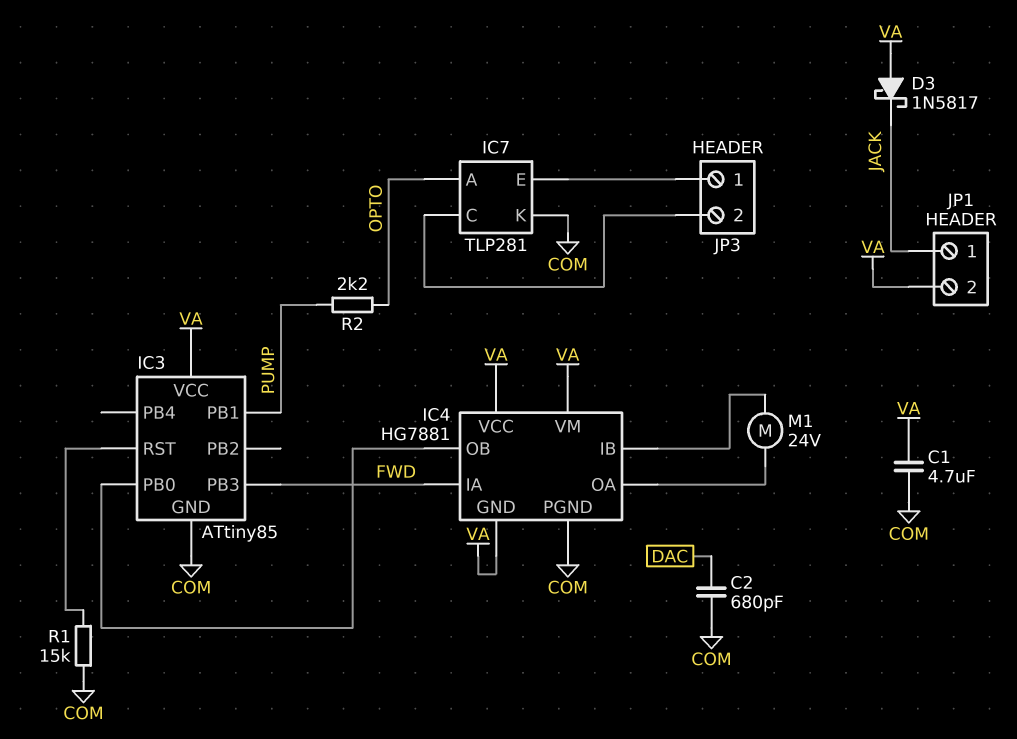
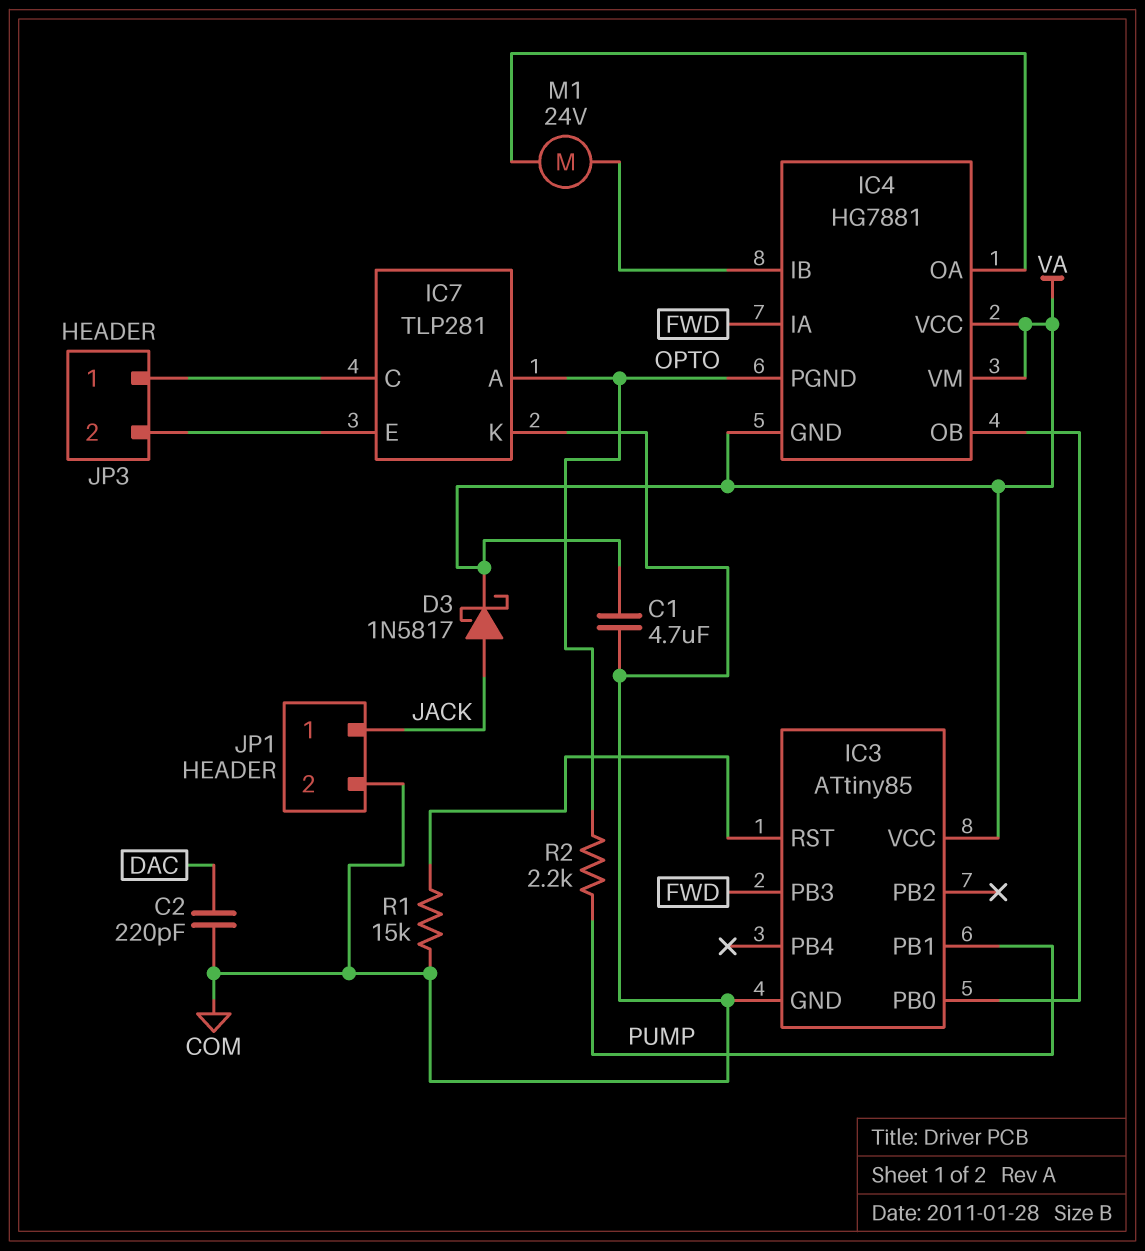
C2: 680pF (COM, DAC) -> 220pF (COM, DAC)
D3: schottky 1N5817 (A VA, K JACK) -> schottky 1N5817 (A JACK, K VA)
IC4 pin PGND: COM -> OPTO
JP1 pin 2: VA -> COM
JP3 pin 1: IC7/E -> IC7/C
JP3 pin 2: IC7/C -> IC7/E

